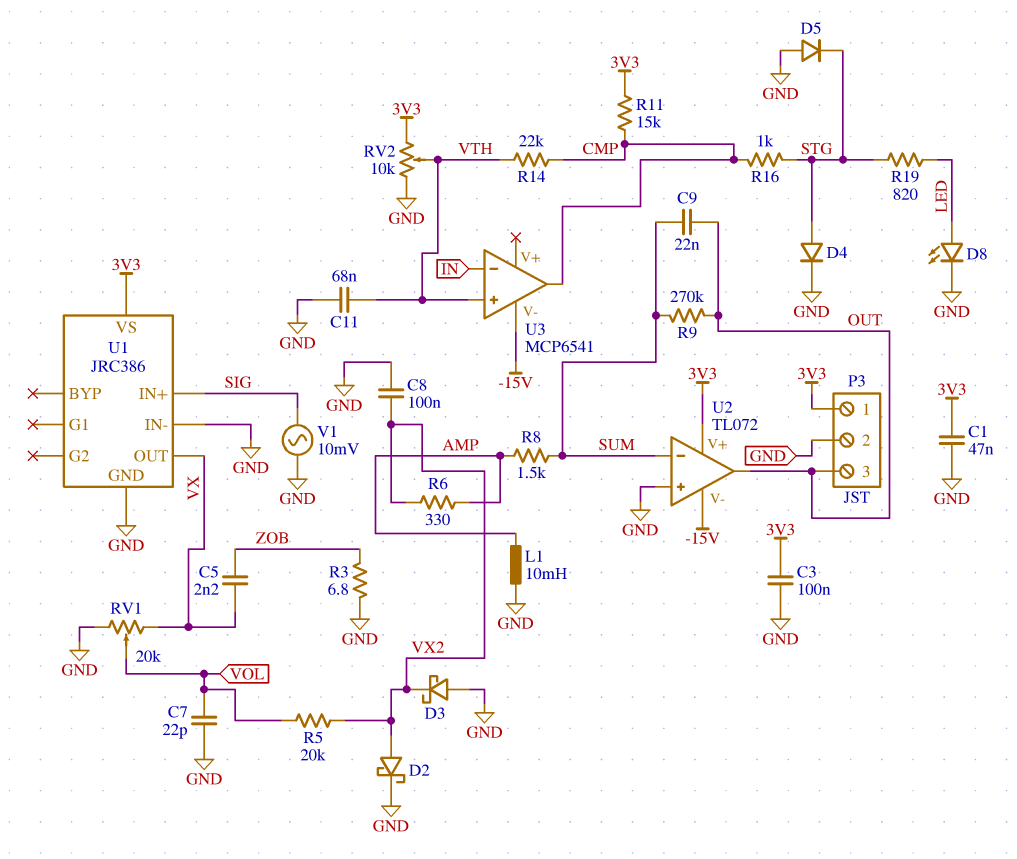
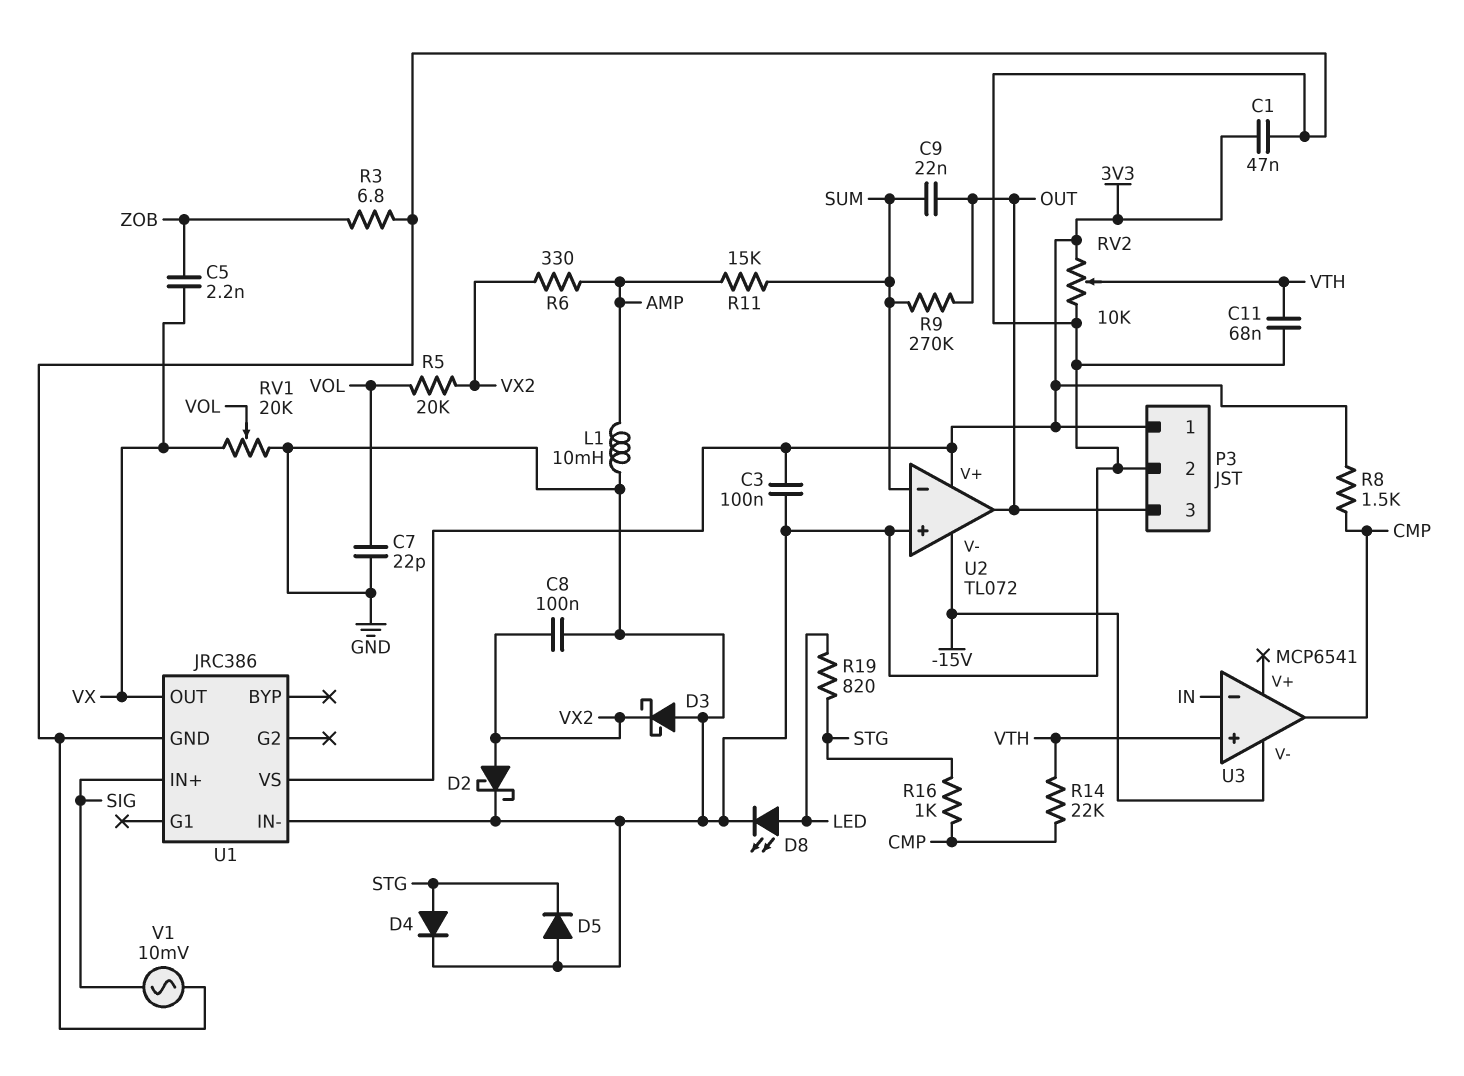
R8: 1.5k (AMP, SUM) -> 1.5k (3V3, CMP)
R11: 15k (3V3, CMP) -> 15k (AMP, SUM)

